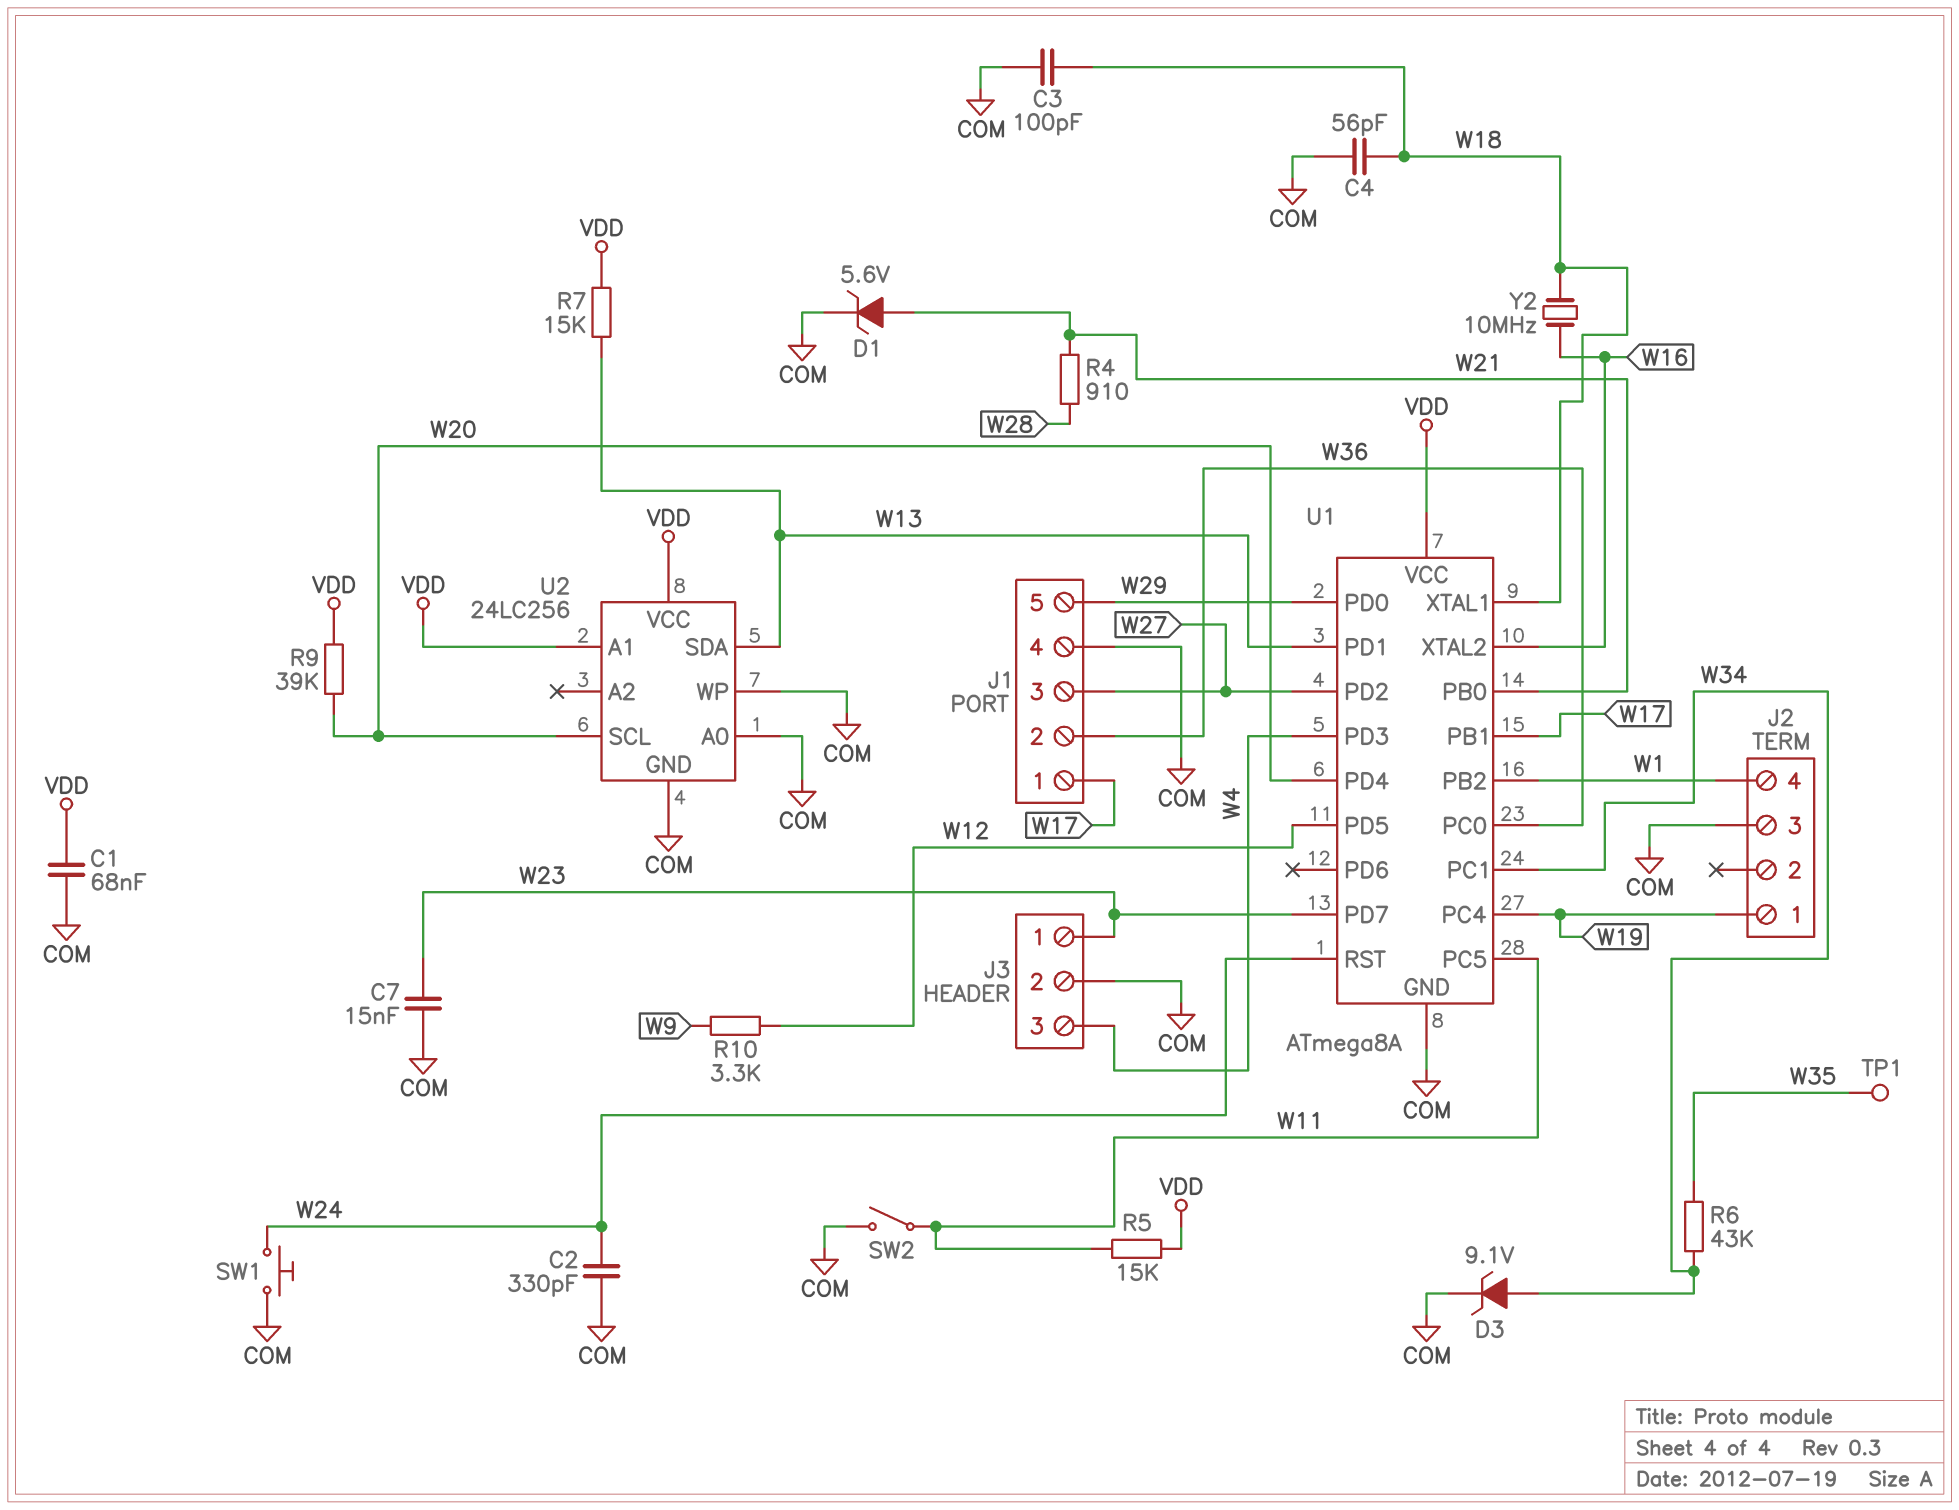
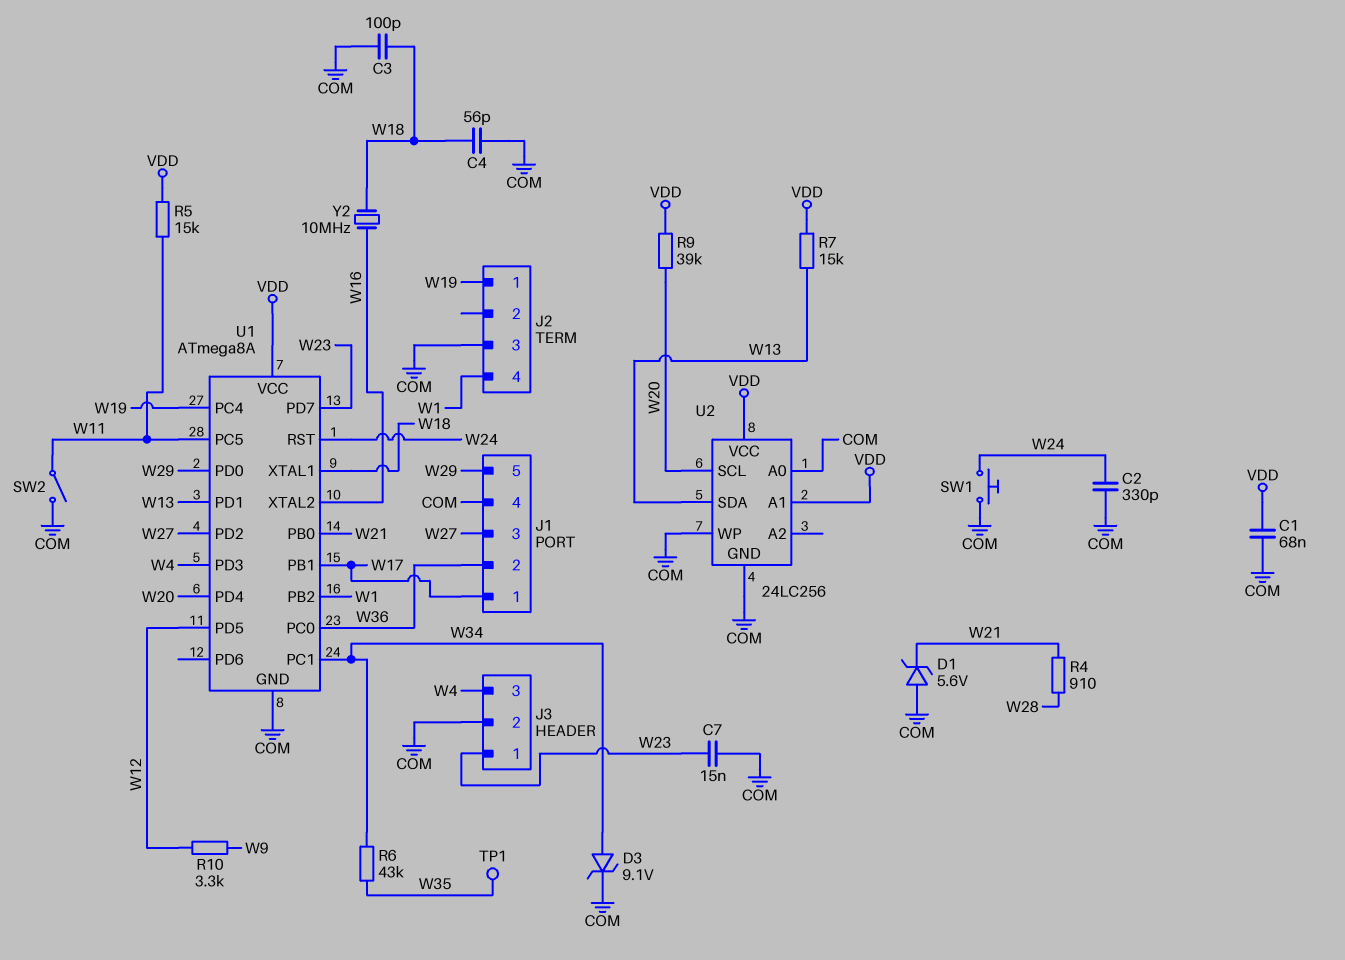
D1: zener 5.6V (A W21, K COM) -> zener 5.6V (A COM, K W21)

